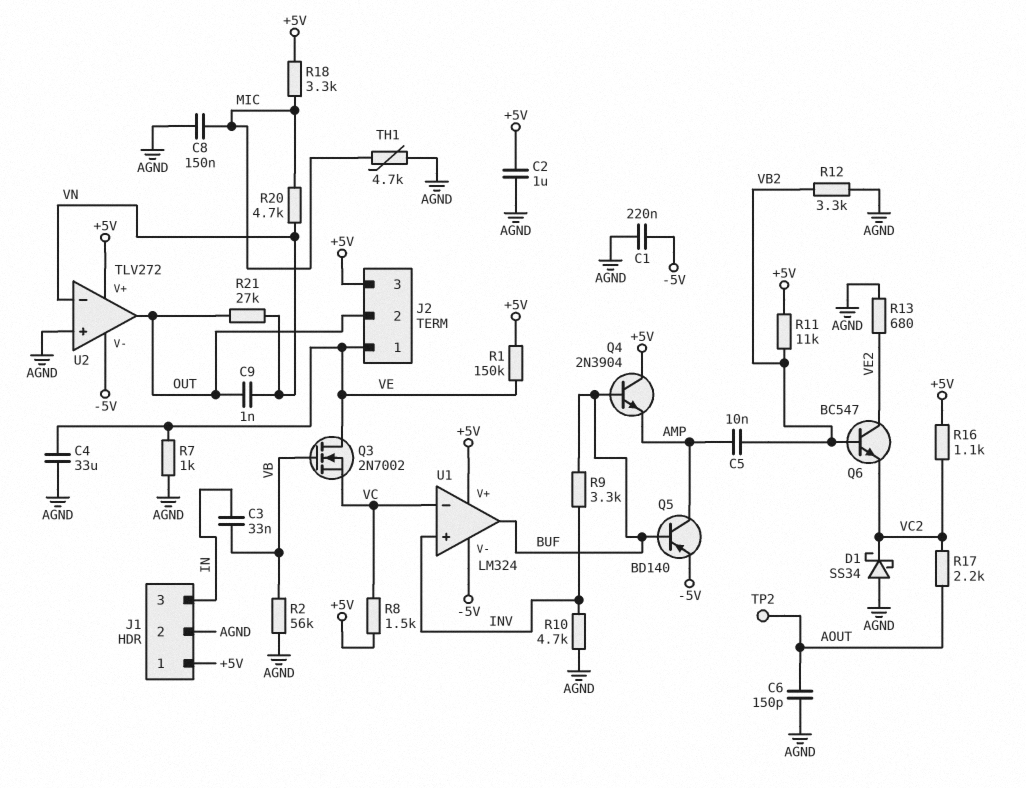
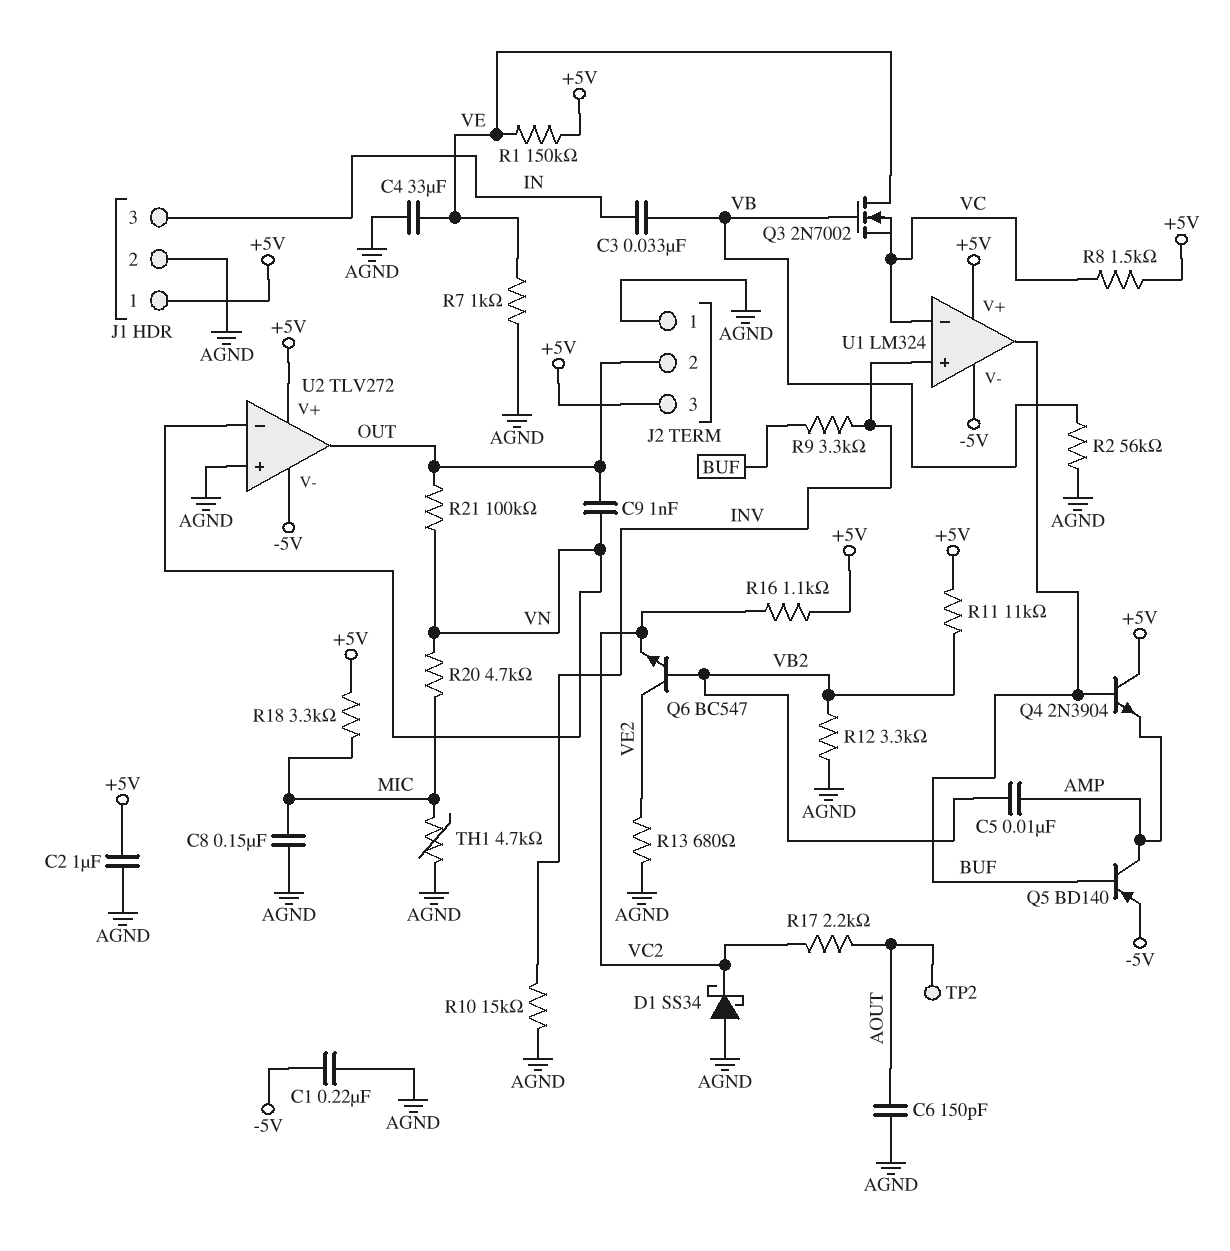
J2 pin 1: VE -> AGND
R10: 4.7k (AGND, INV) -> 15k (AGND, INV)
R21: 27k (OUT, VN) -> 100k (OUT, VN)

